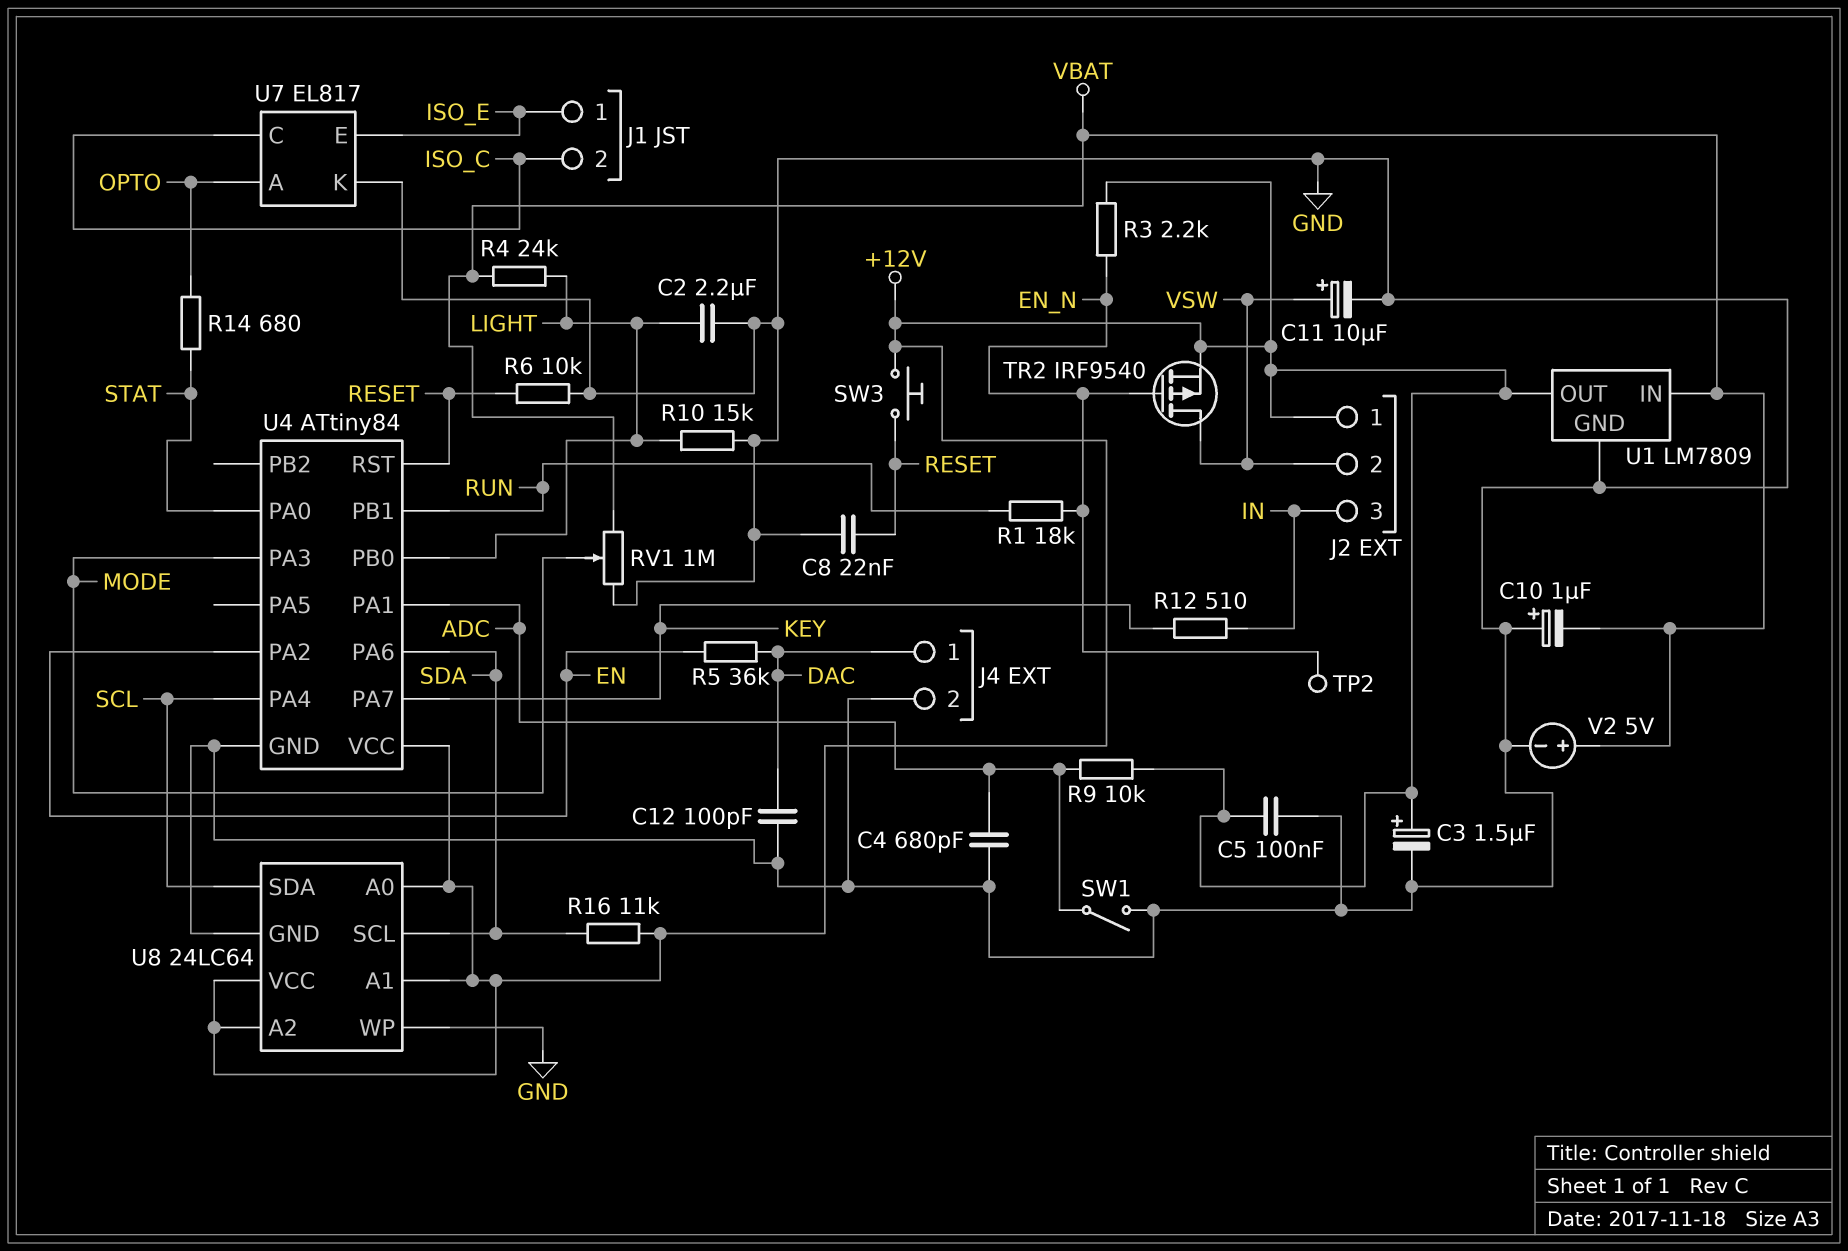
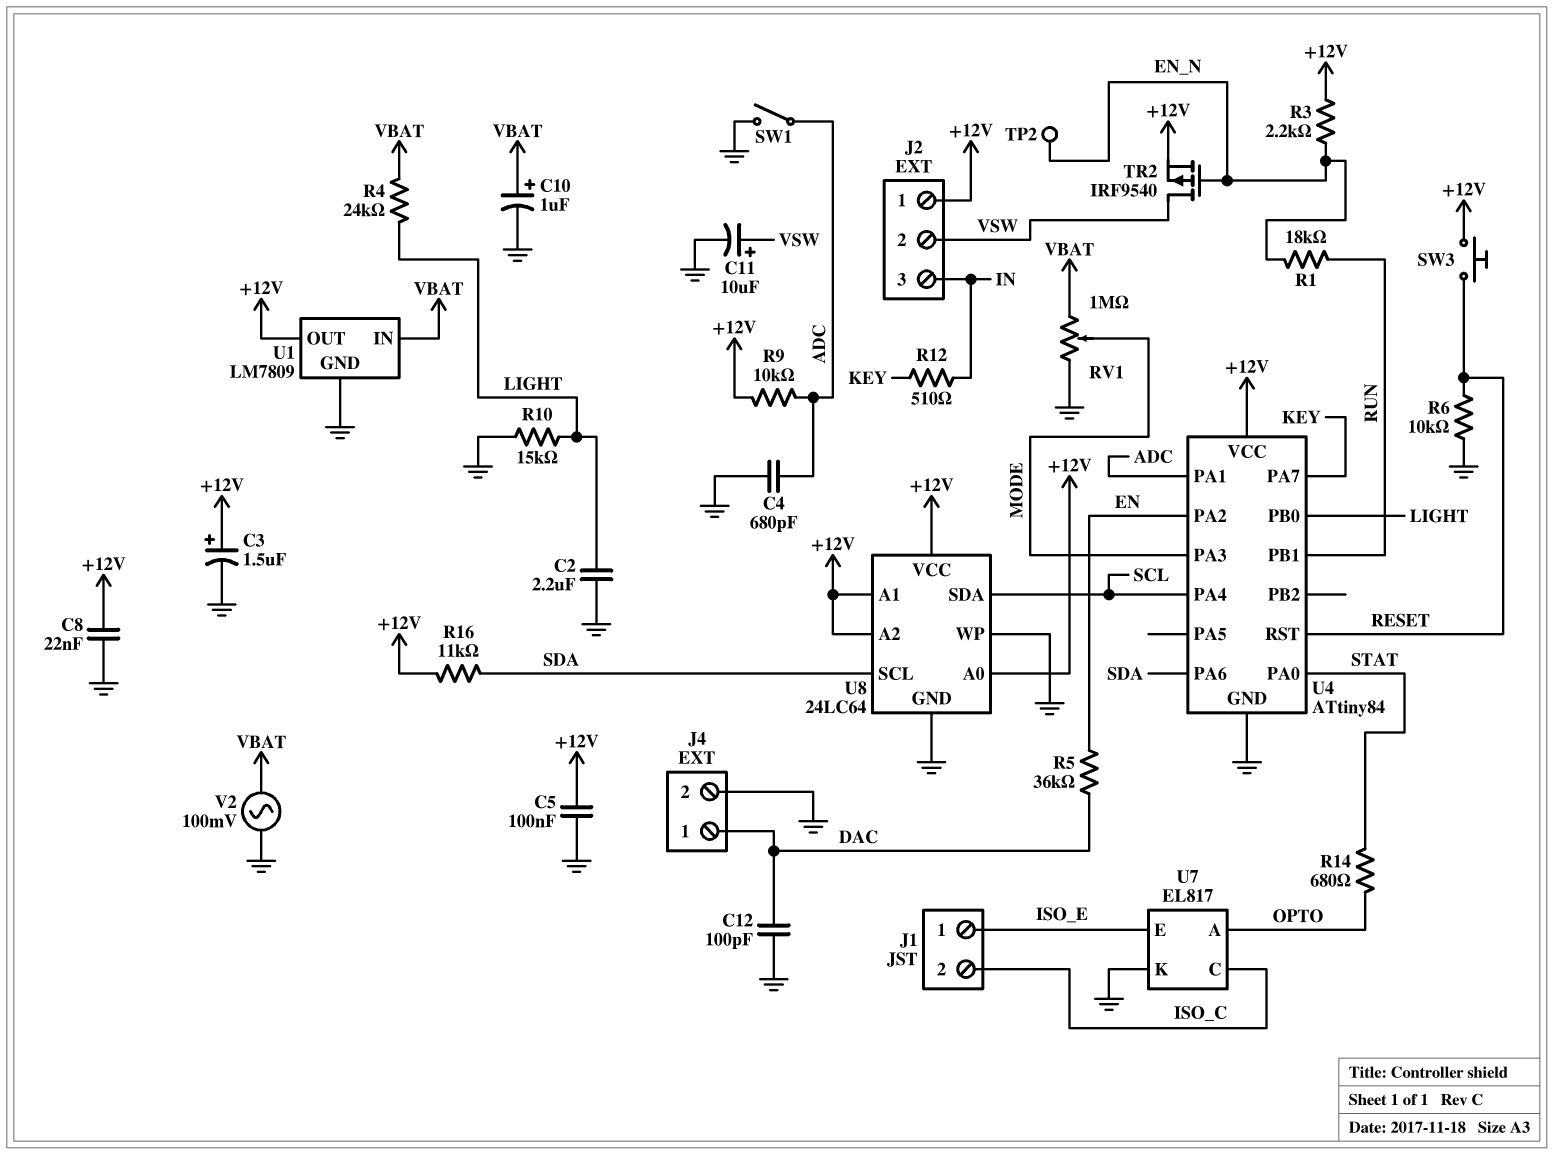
C8: 22nF (GND, RESET) -> 22nF (+12V, GND)
C10: 1uF (plus GND, minus VBAT) -> 1uF (plus VBAT, minus GND)
V2: 5V (plus VBAT, minus GND) -> AC 100mV (GND, VBAT)

